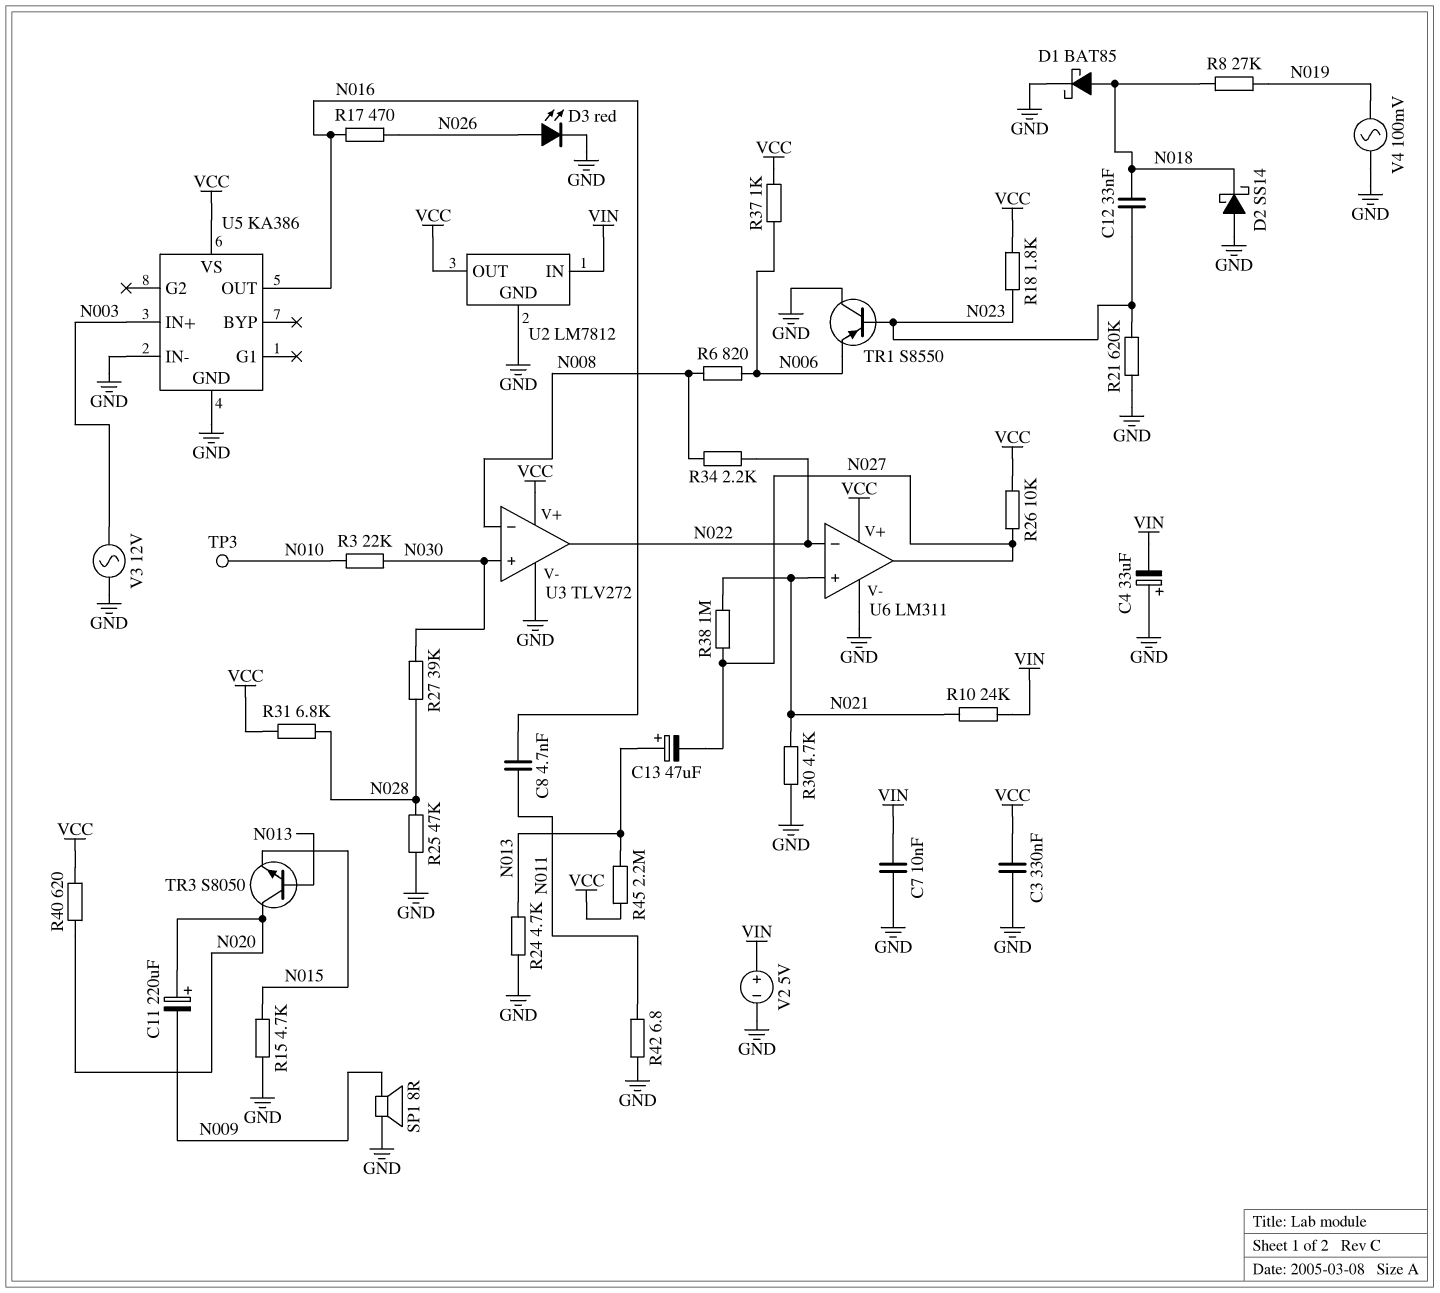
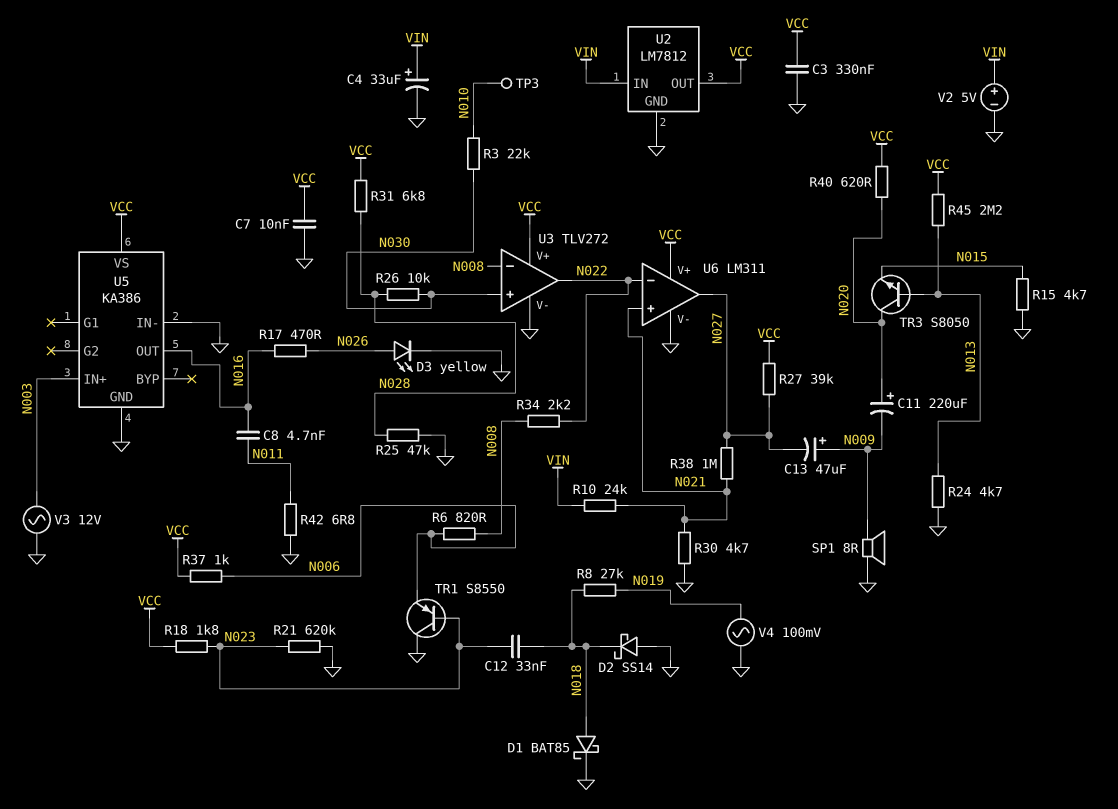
C4: 33uF (plus GND, minus VIN) -> 33uF (plus VIN, minus GND)
C7: 10nF (GND, VIN) -> 10nF (GND, VCC)
C13: 47uF (plus N013, minus N027) -> 47uF (plus N009, minus N027)
D3: LED red (A N026, K GND) -> LED yellow (A N026, K GND)
R26: 10k (N027, VCC) -> 10k (N028, N030)
R27: 39k (N028, N030) -> 39k (N027, VCC)

